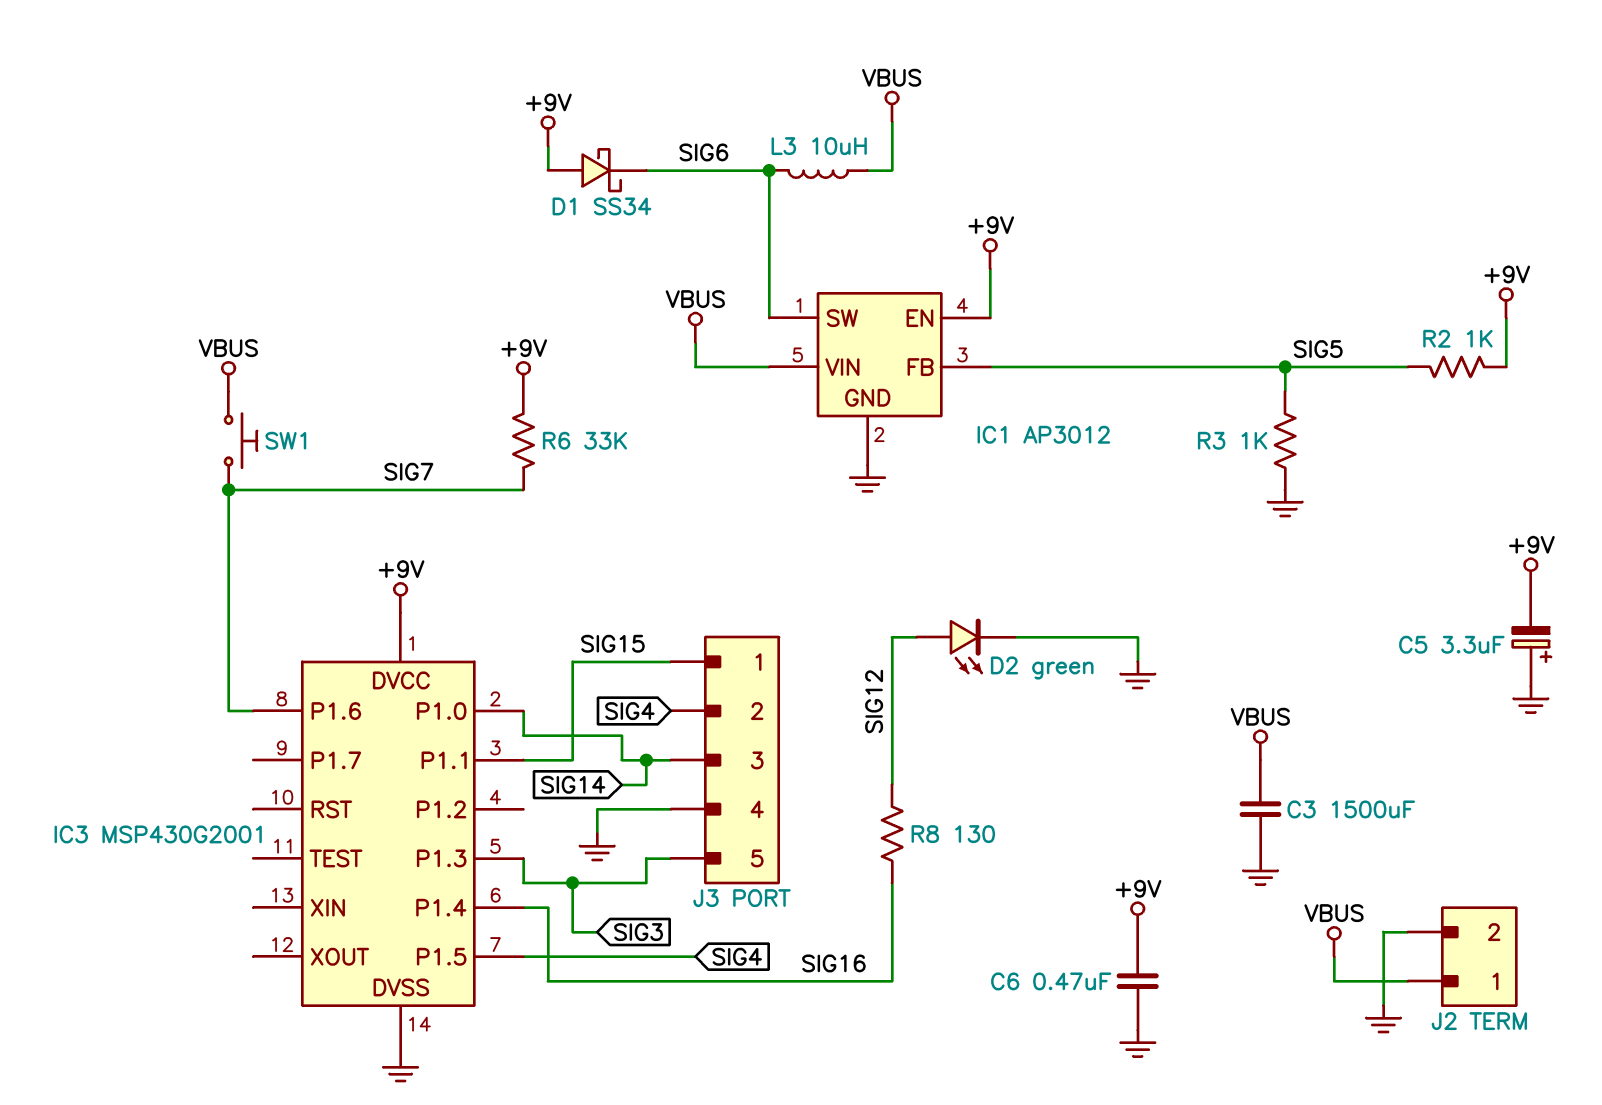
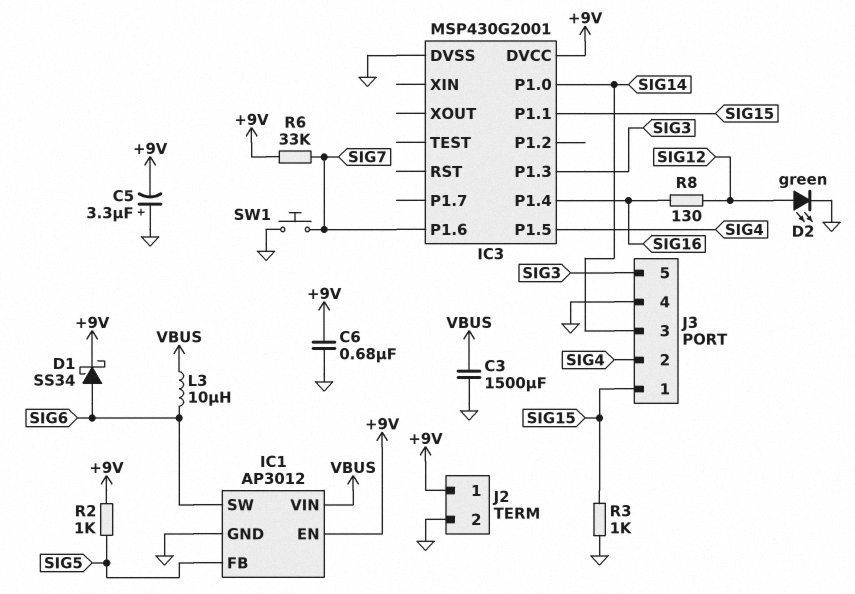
C6: 470nF (+9V, GND) -> 680nF (+9V, GND)
D1: schottky SS34 (A +9V, K SIG6) -> schottky SS34 (A SIG6, K +9V)
J2 pin 1: VBUS -> +9V
R3: 1k (GND, SIG5) -> 1k (GND, SIG15)
SW1: button (SIG7, VBUS) -> button (GND, SIG7)

